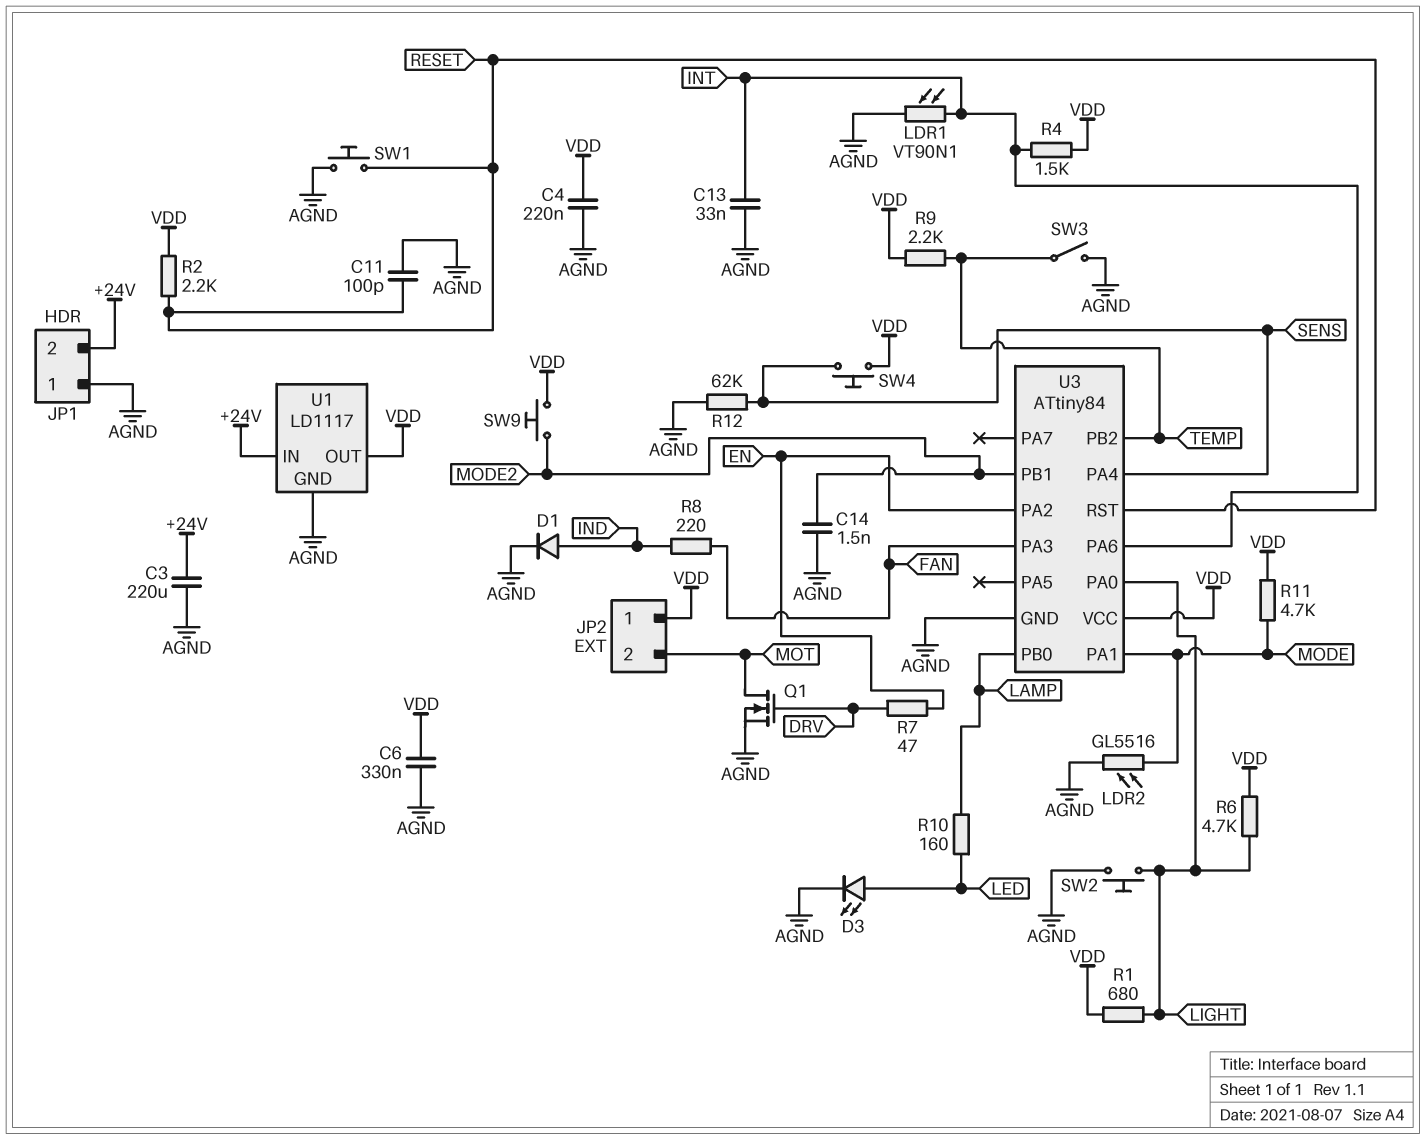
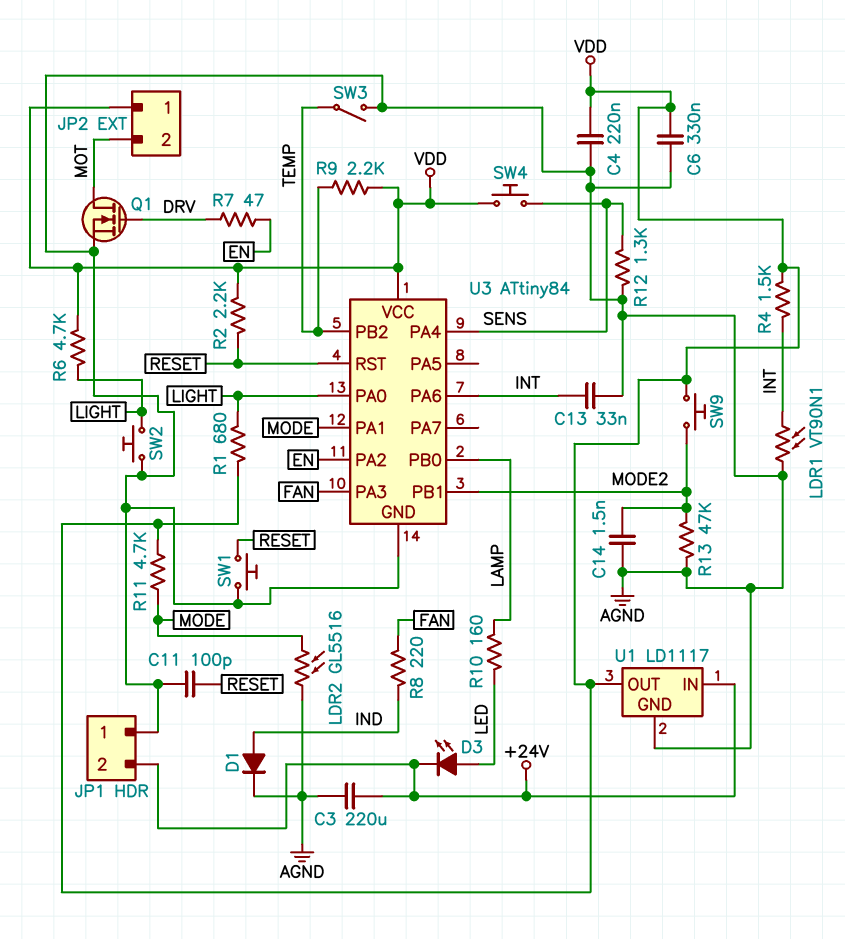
D3: LED (A LED, K AGND) -> LED (A LED, K +24V)
R12: 62k (AGND, SENS) -> 1.3k (AGND, SENS)
R13: none -> 47k (AGND, MODE2)

